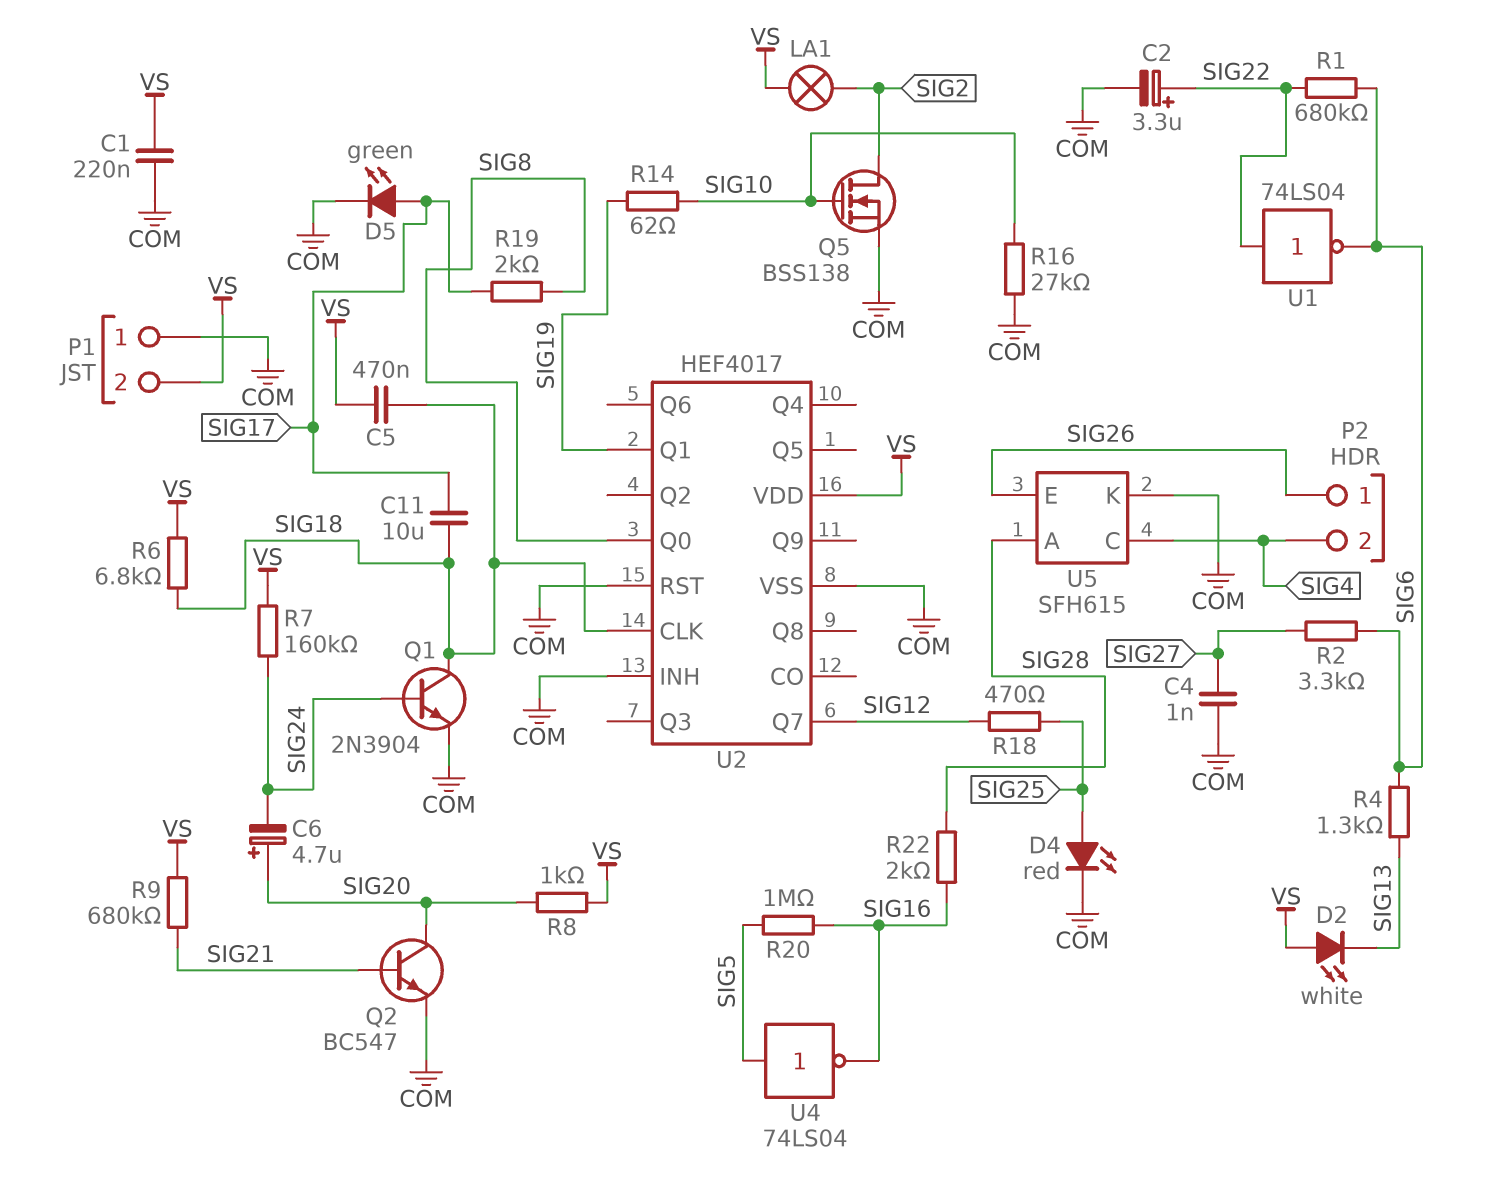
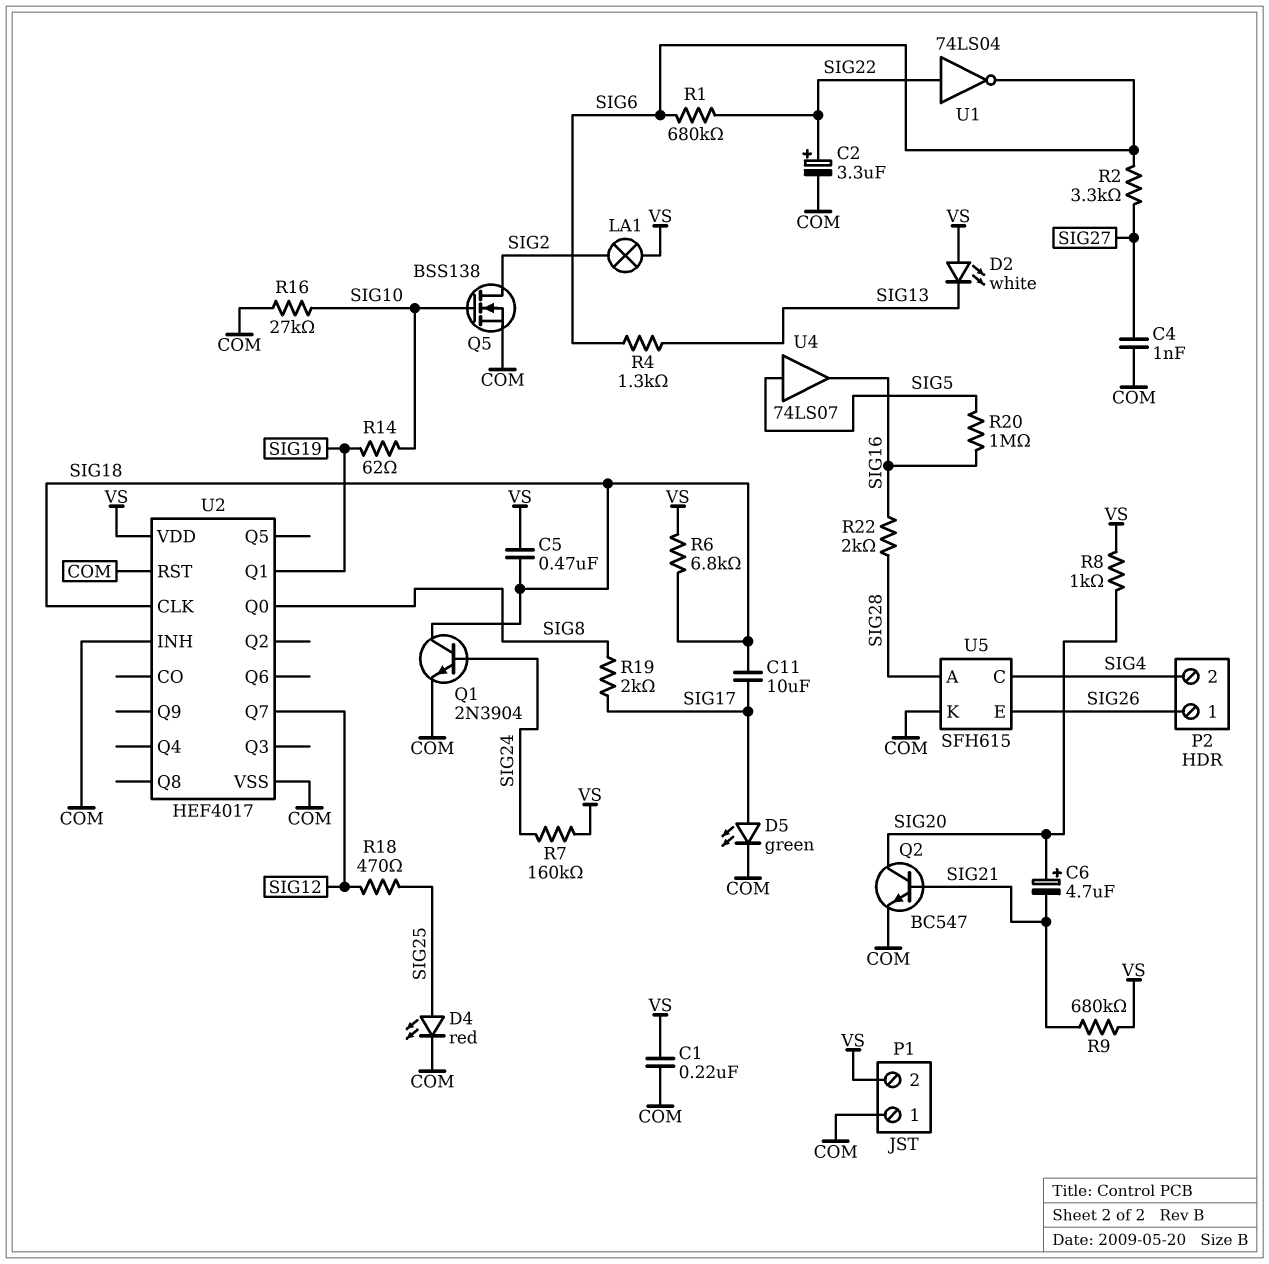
C6: 4.7uF (plus SIG20, minus SIG24) -> 4.7uF (plus SIG20, minus SIG21)
U4: NOT 74LS04 (in SIG5, out SIG16) -> buffer 74LS07 (in SIG5, out SIG16)

